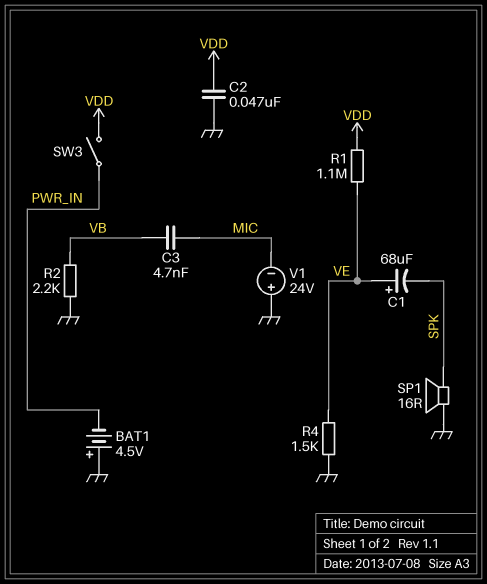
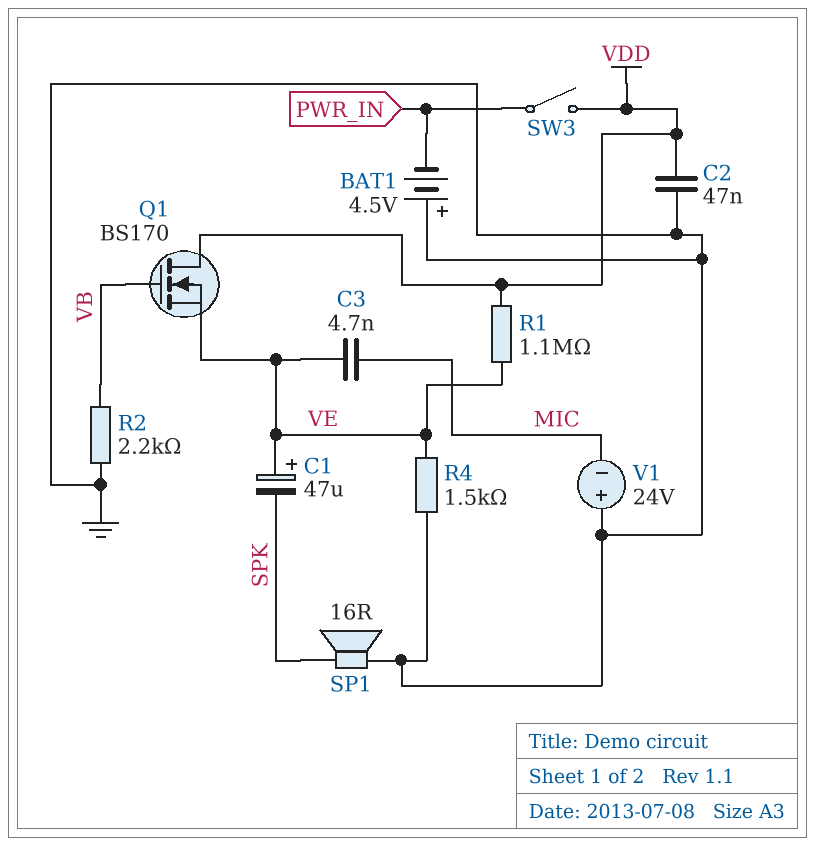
C1: 68uF (plus VE, minus SPK) -> 47uF (plus VE, minus SPK)
C3: 4.7nF (MIC, VB) -> 4.7nF (MIC, VE)
Q1: none -> NMOS BS170 (G VB, D VDD, S VE)

